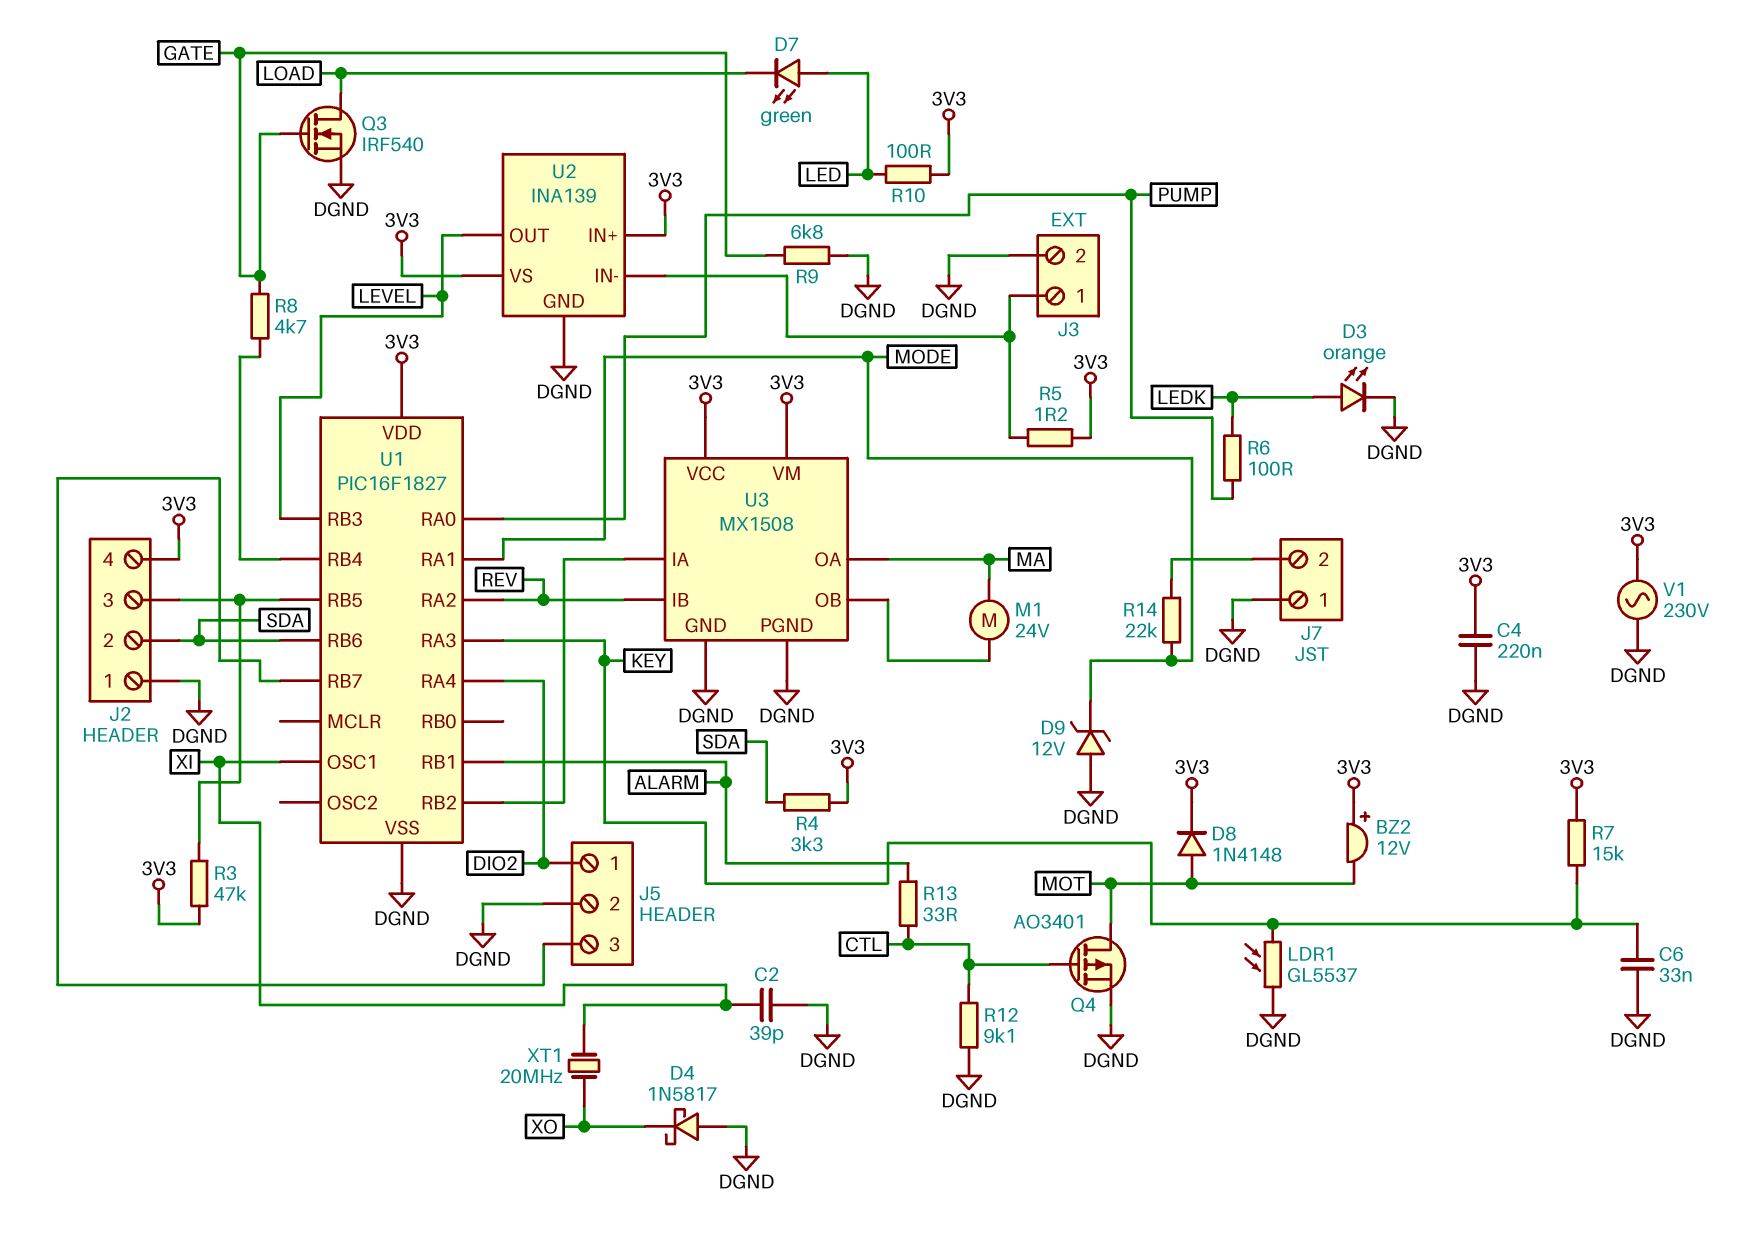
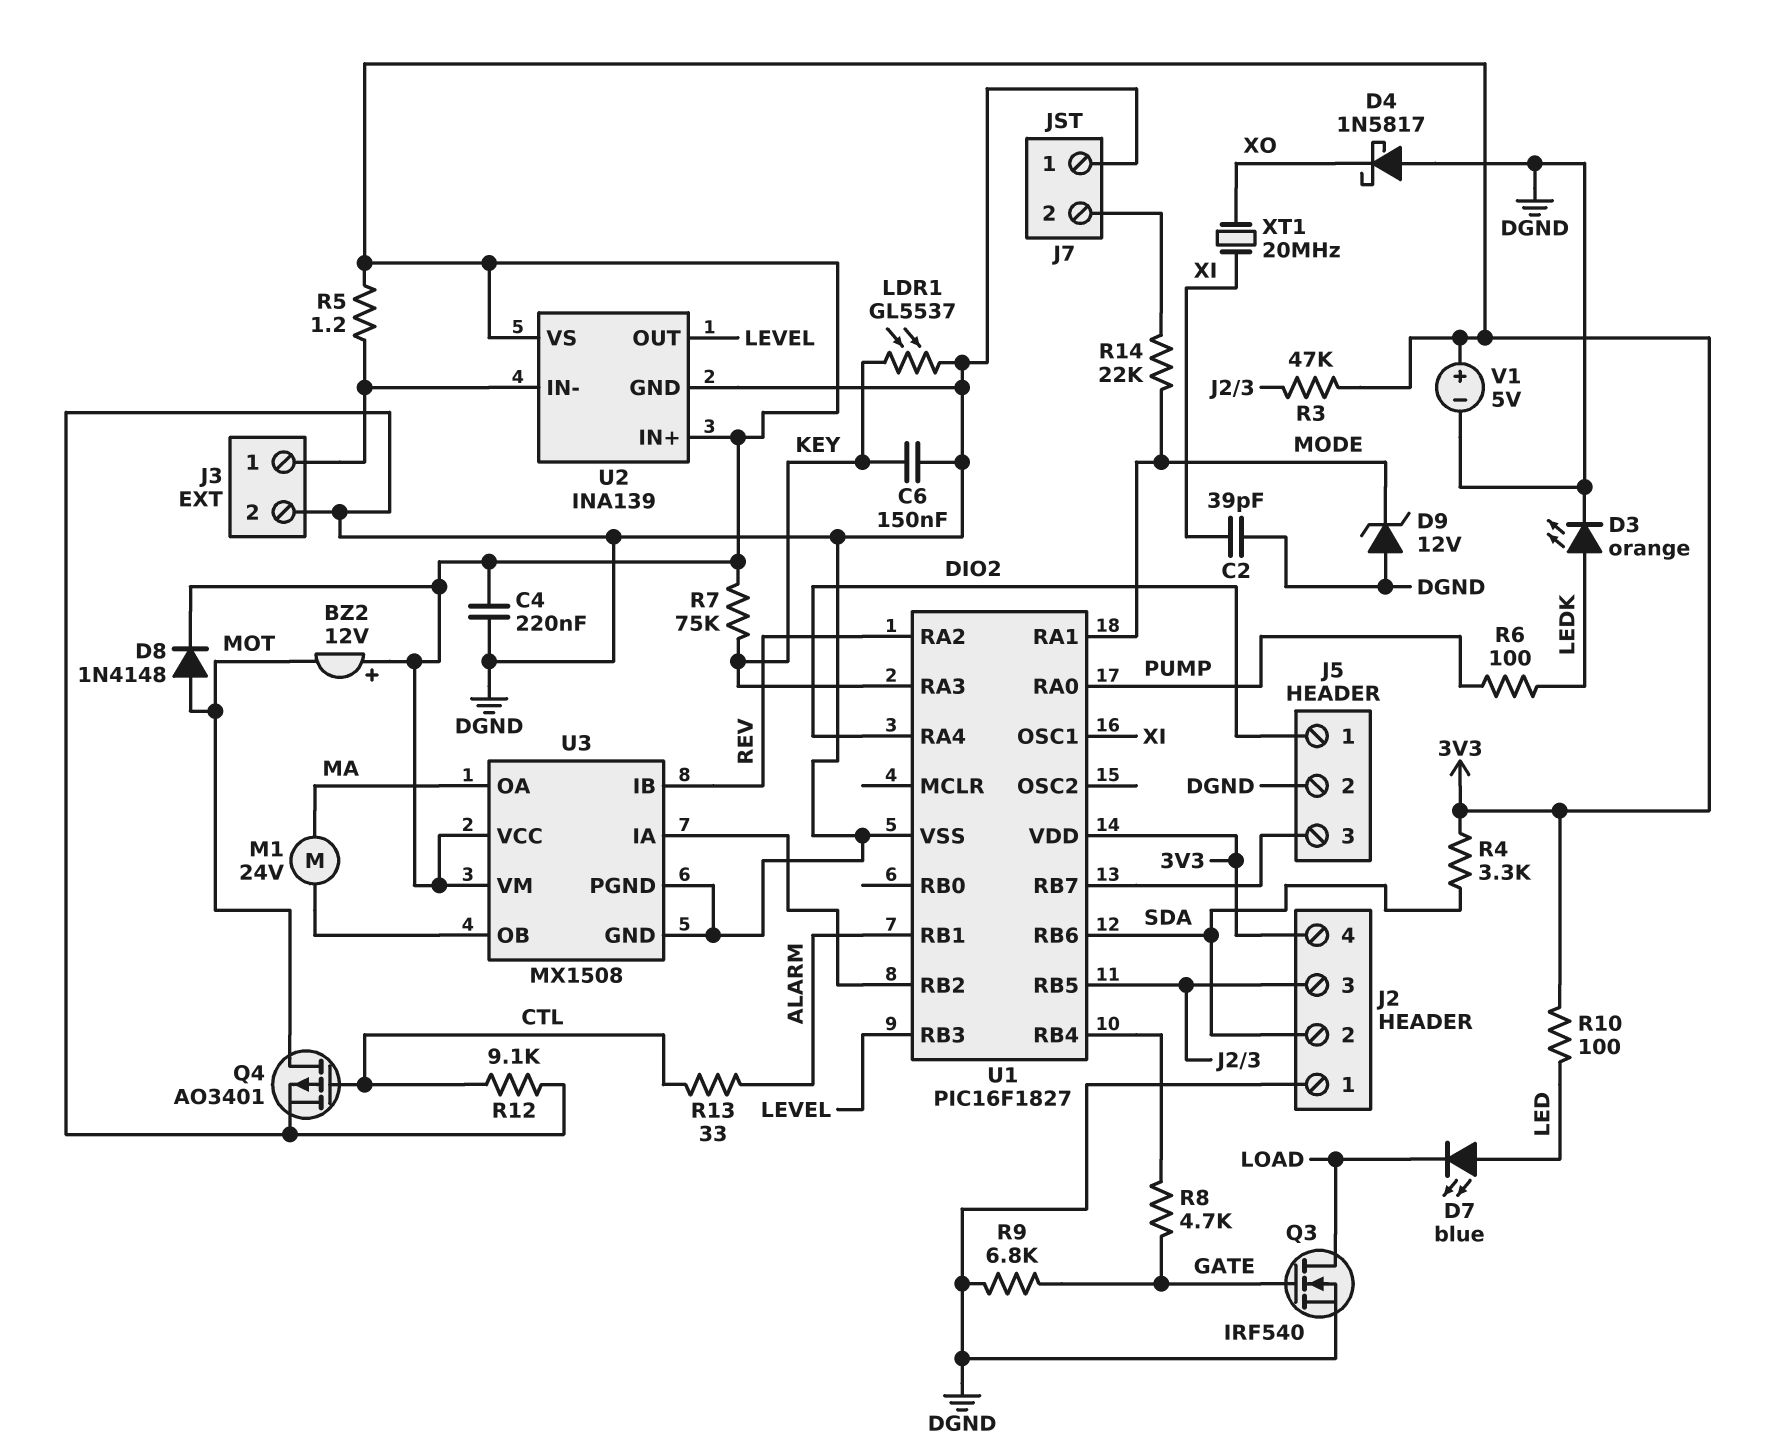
C6: 33nF (DGND, KEY) -> 150nF (DGND, KEY)
D7: LED green (A LED, K LOAD) -> LED blue (A LED, K LOAD)
R7: 15k (3V3, KEY) -> 75k (3V3, KEY)
V1: AC 230V (3V3, DGND) -> 5V (plus 3V3, minus DGND)

